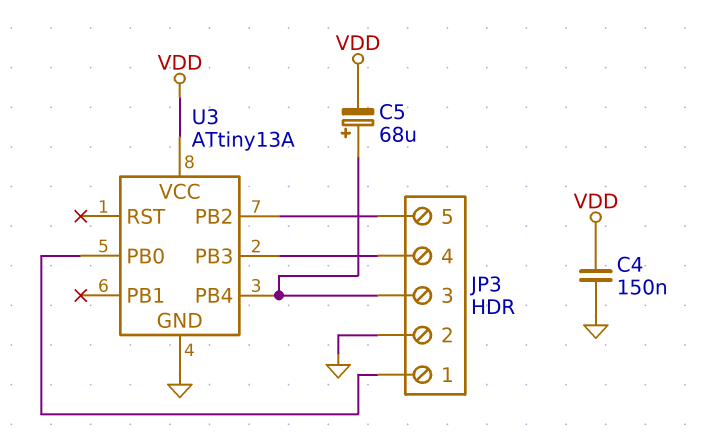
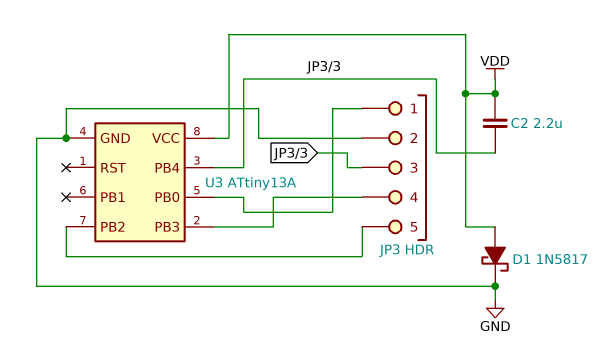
C2: none -> 2.2uF (JP3/3, VDD)
C4: 150nF (GND, VDD) -> none
C5: 68uF (plus JP3/3, minus VDD) -> none
D1: none -> schottky 1N5817 (A VDD, K GND)

